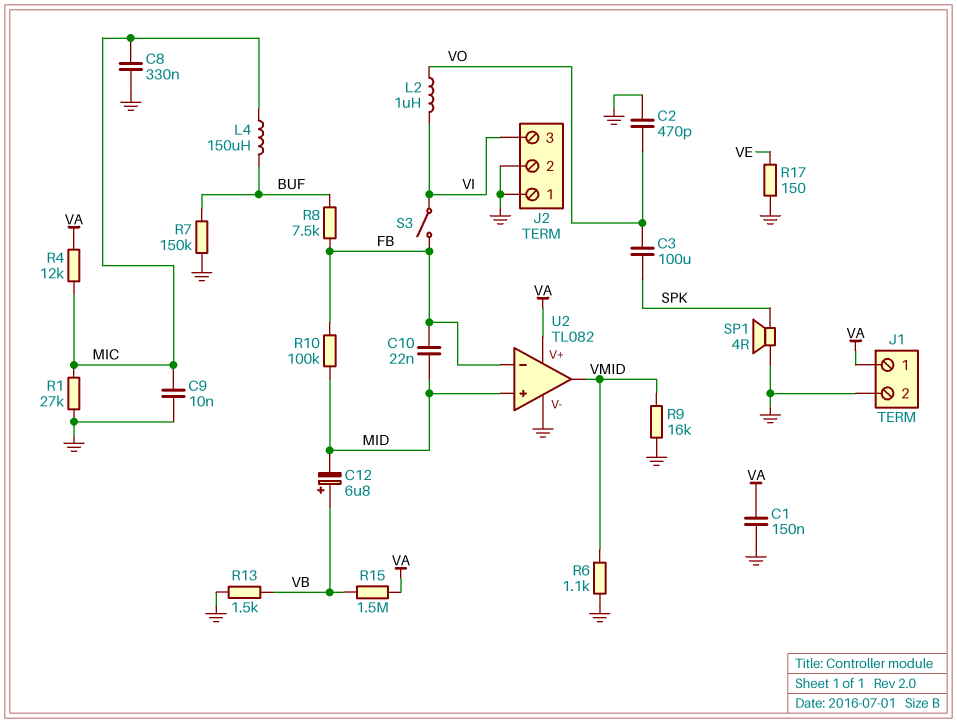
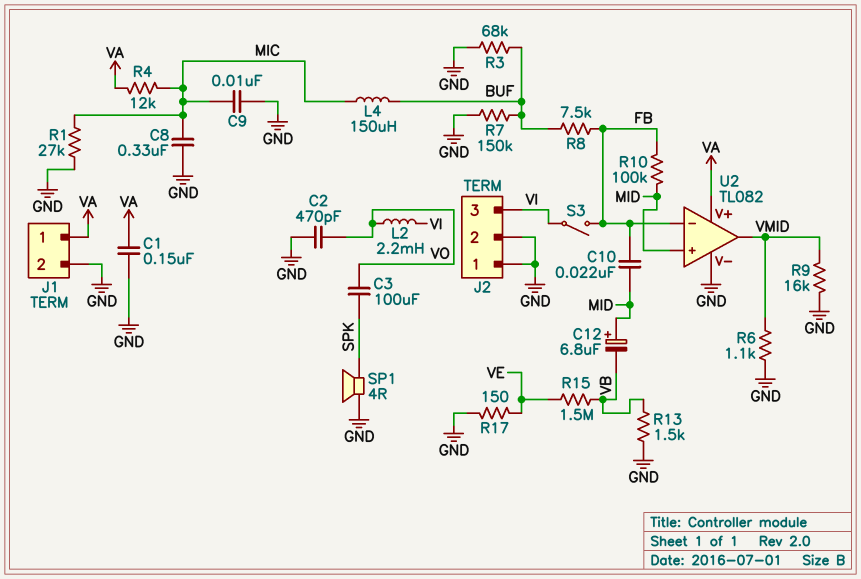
C12: 6.8uF (plus VB, minus MID) -> 6.8uF (plus MID, minus VB)
L2: 1uH (VI, VO) -> 2.2mH (VI, VO)
R3: none -> 68k (BUF, GND)
R15: 1.5M (VA, VB) -> 1.5M (VB, VE)

